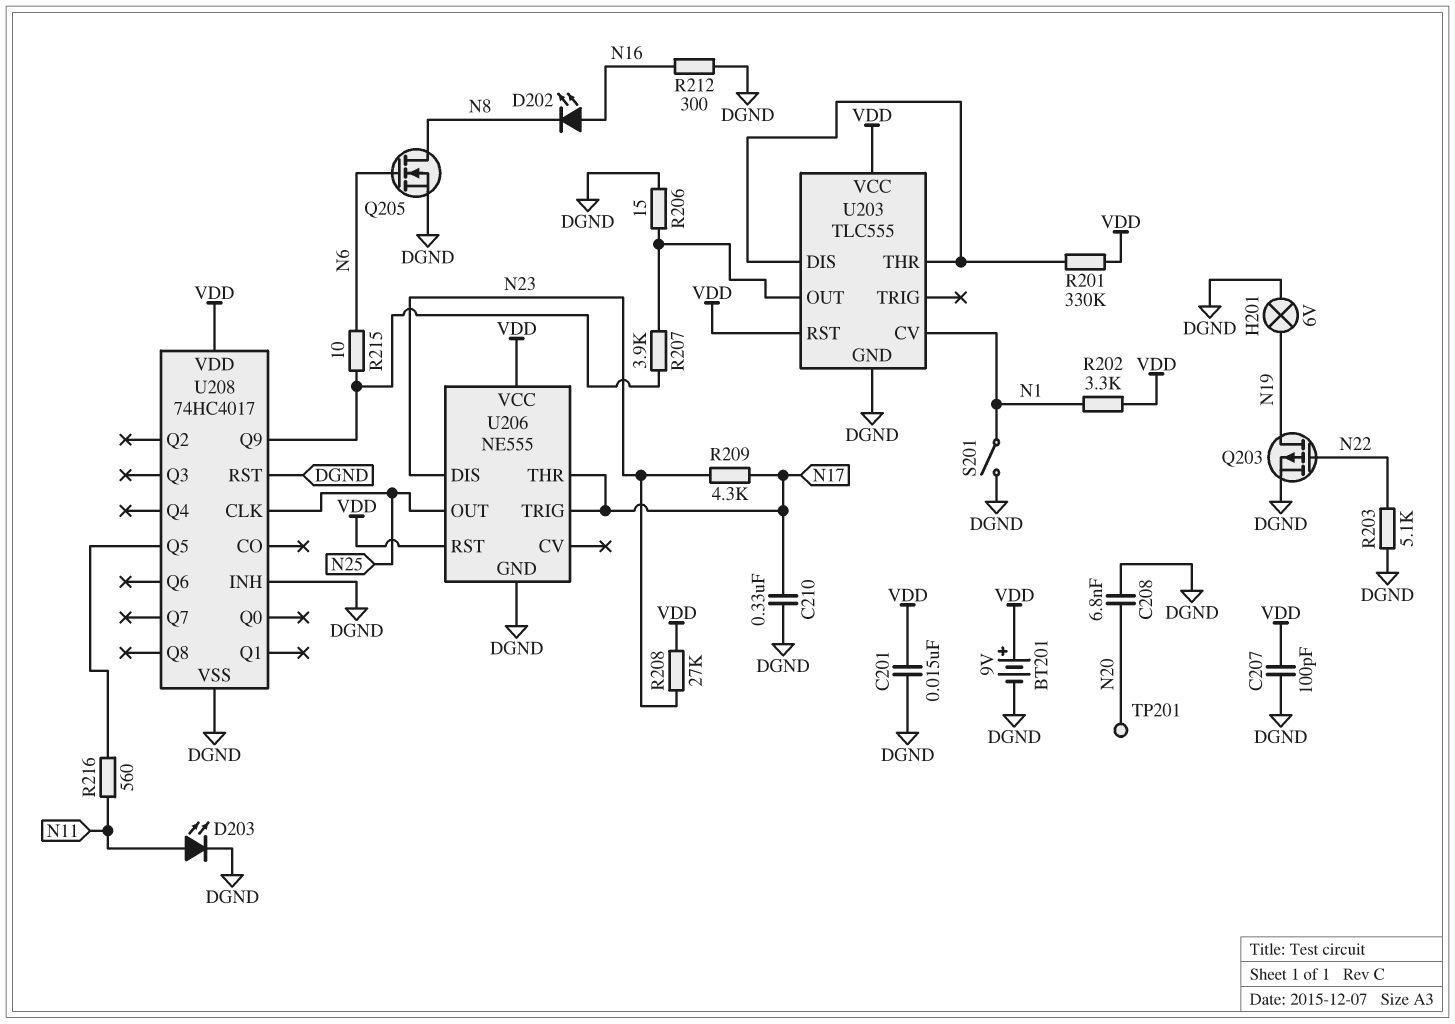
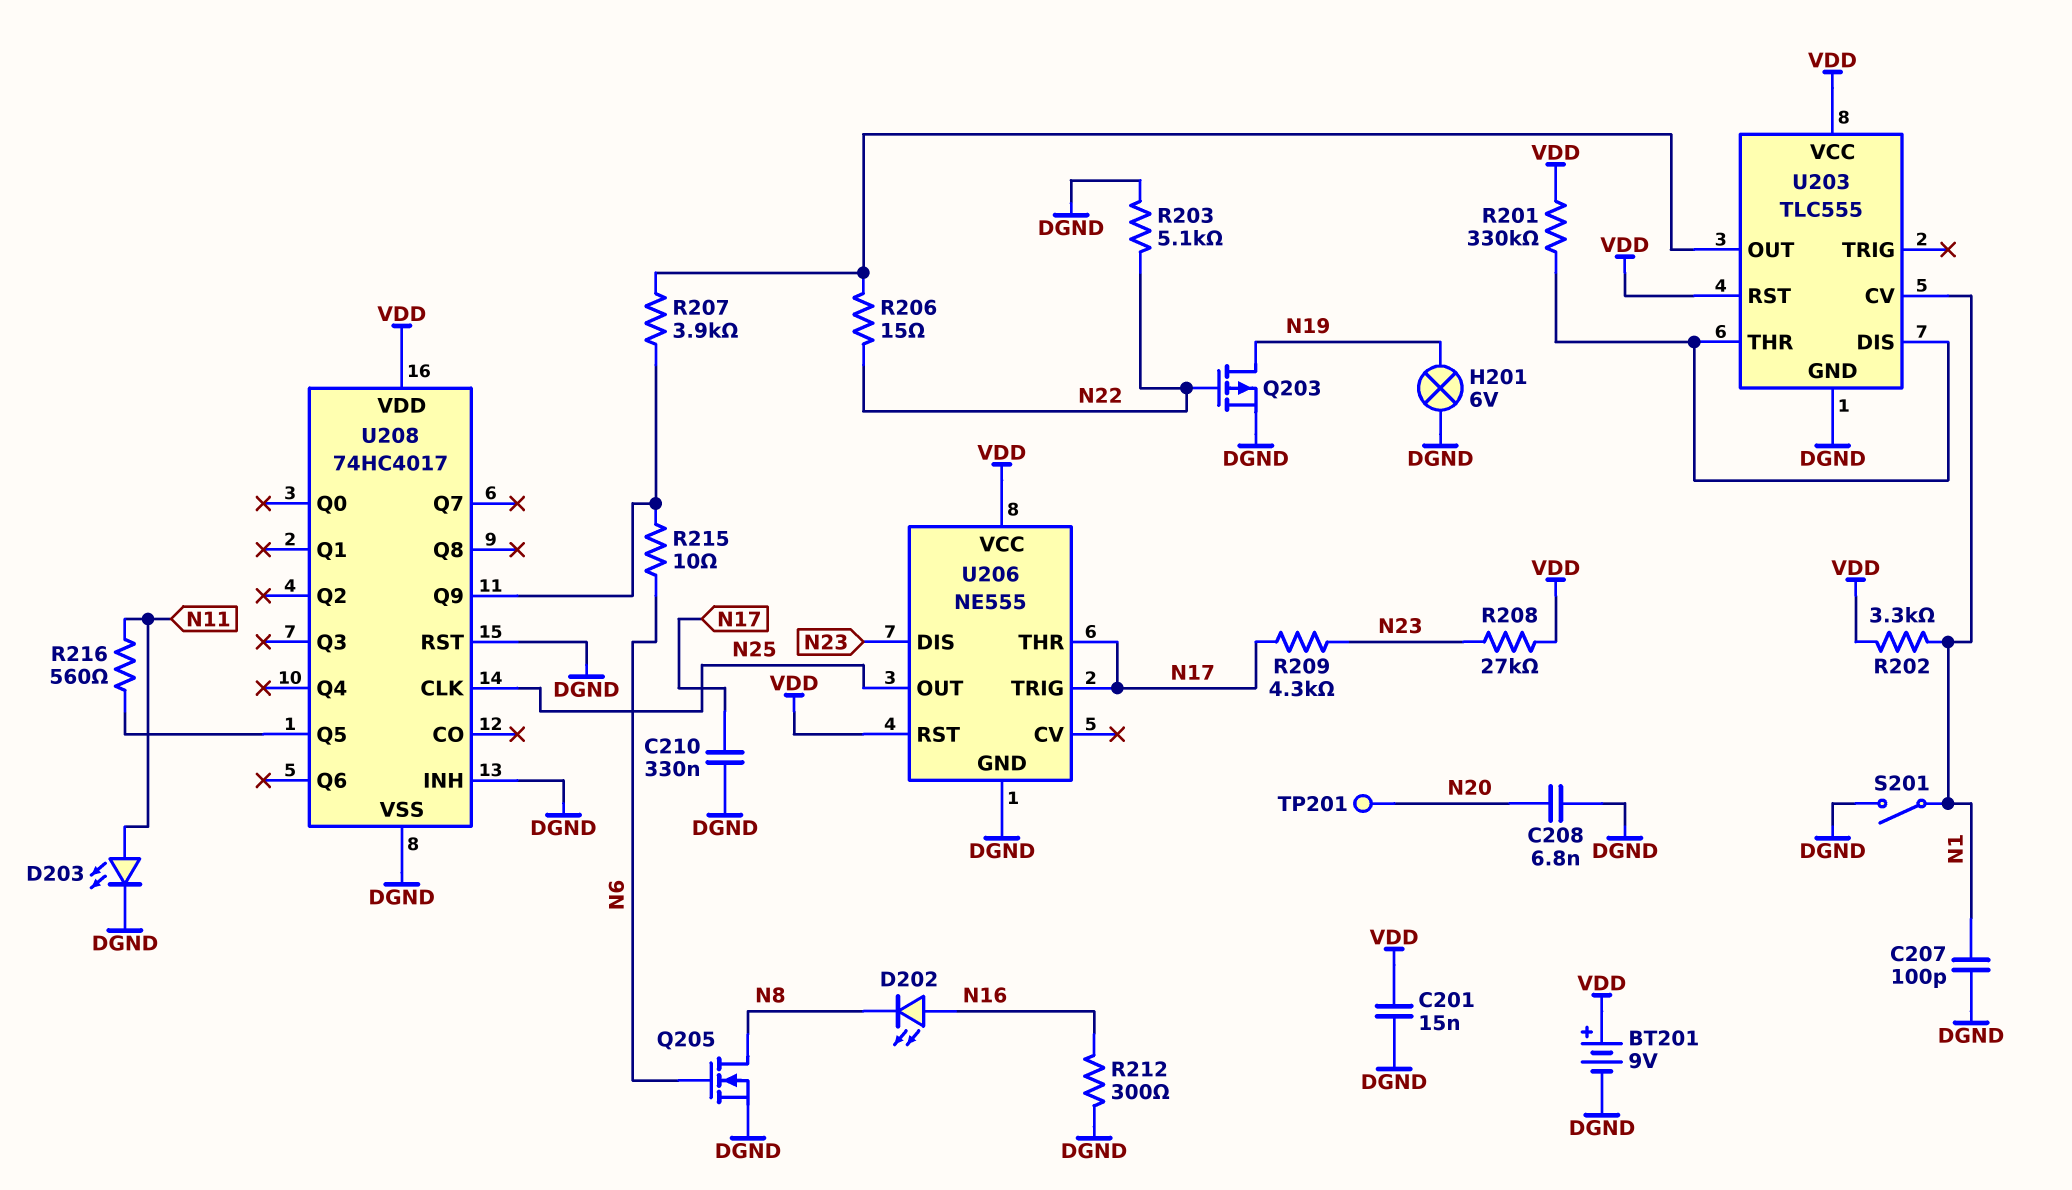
C207: 100pF (DGND, VDD) -> 100pF (DGND, N1)
R206: 15 (DGND, U203/OUT) -> 15 (N22, U203/OUT)

